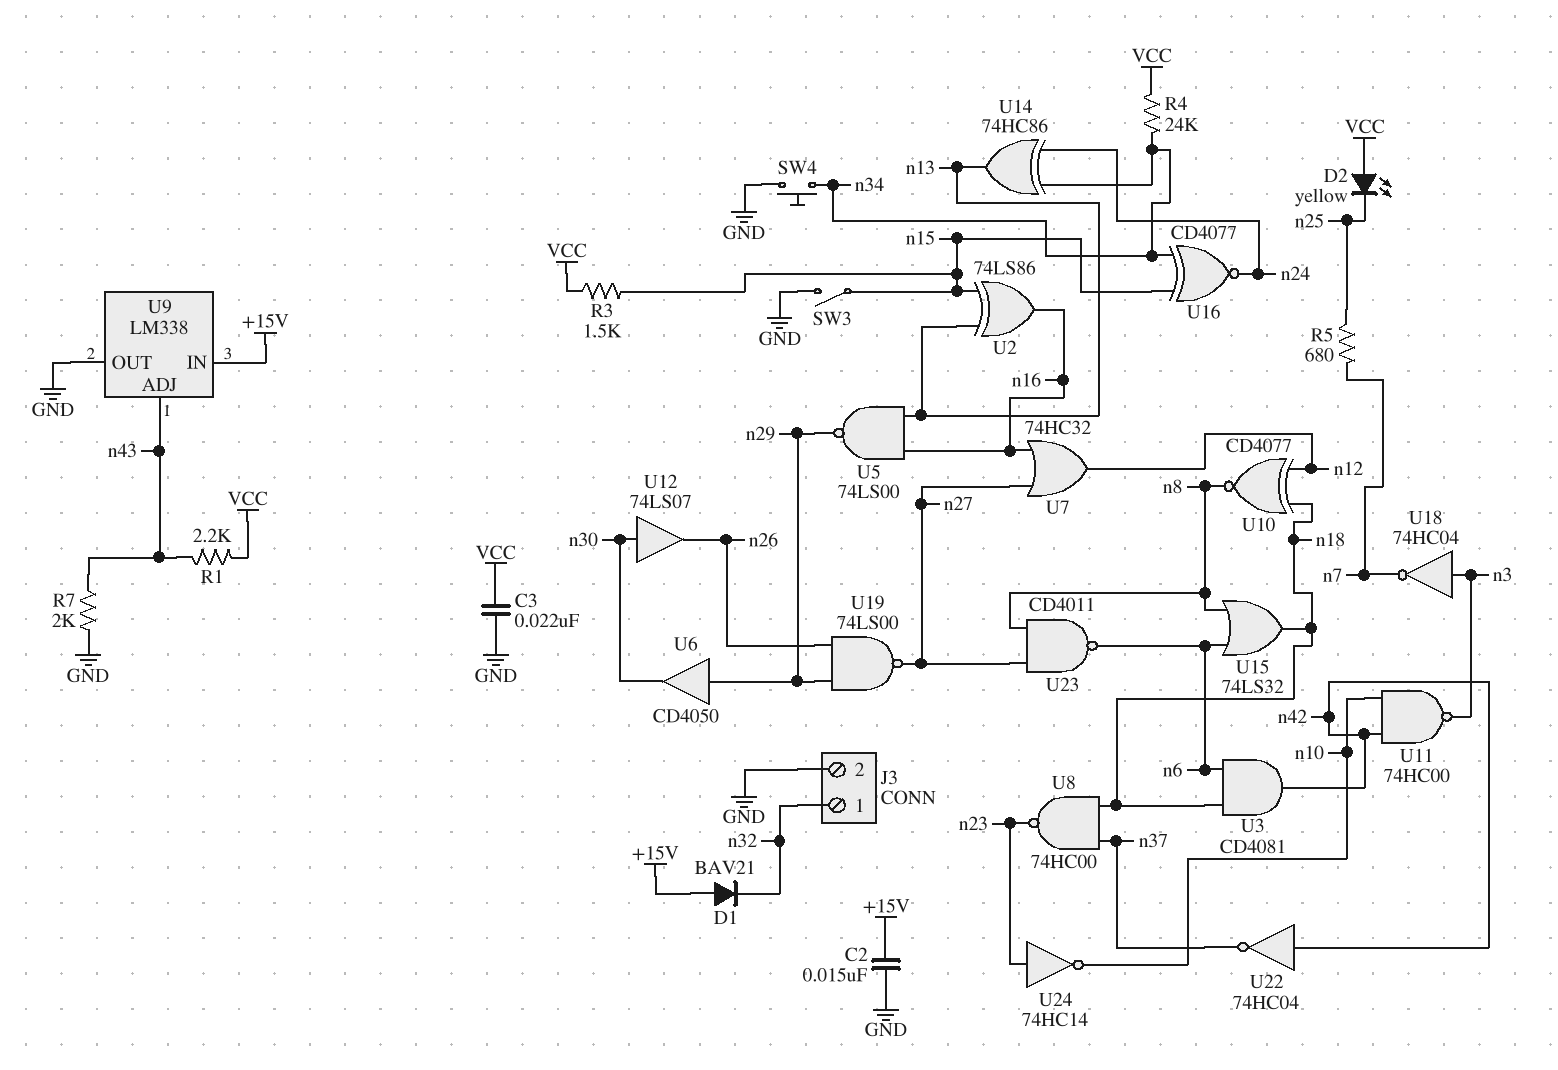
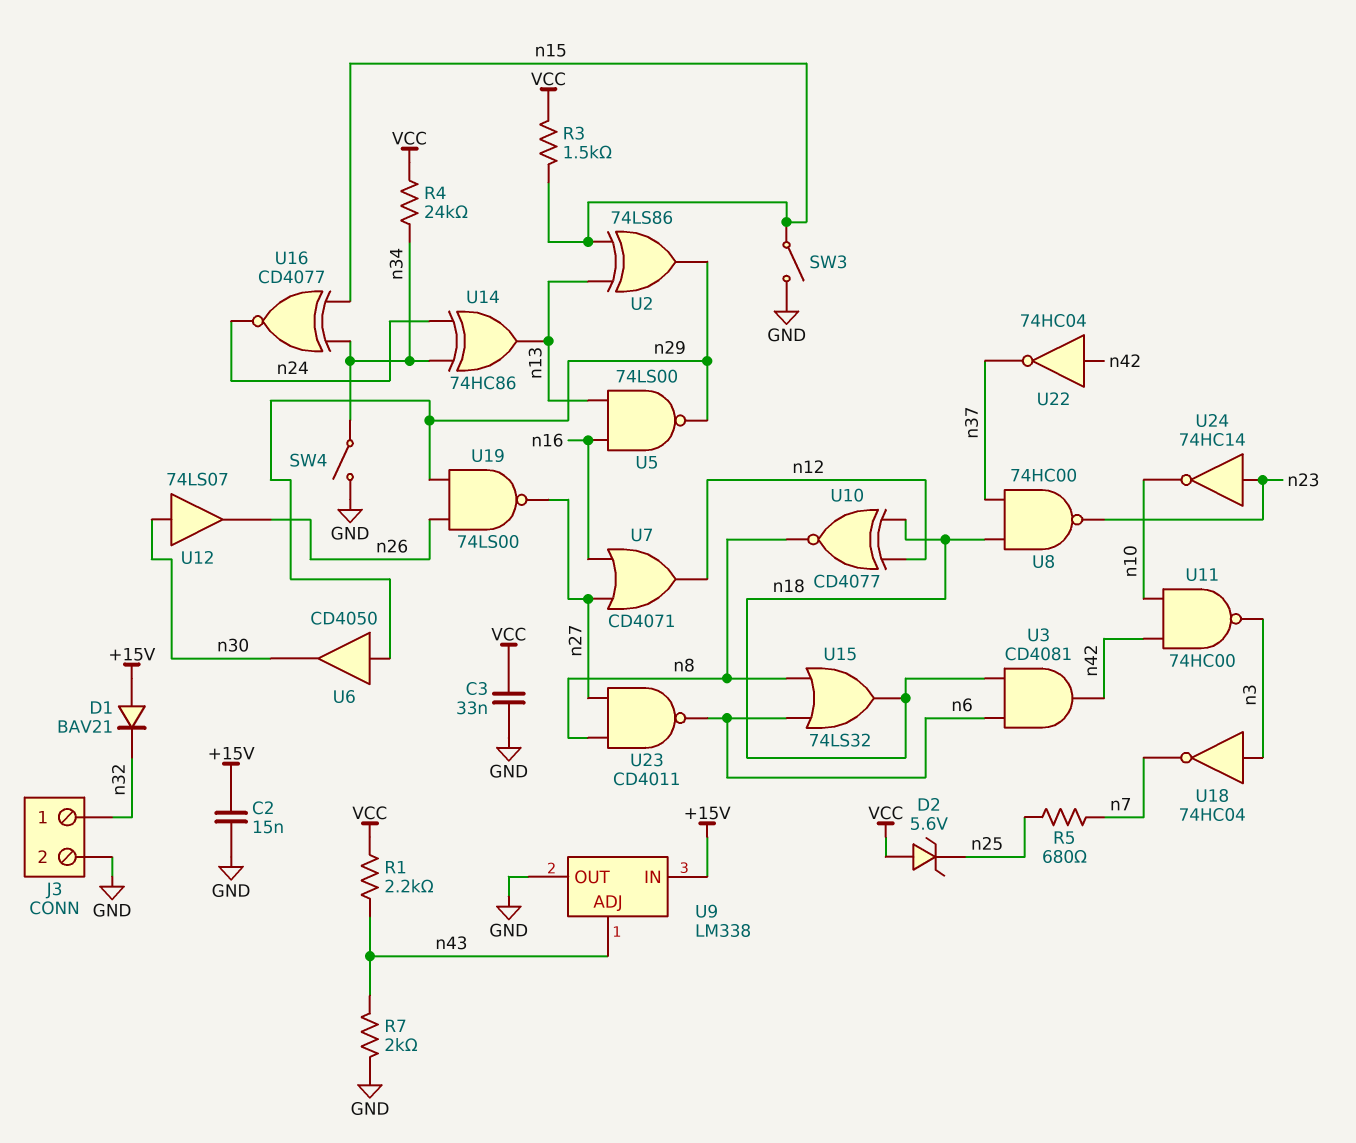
C3: 22nF (GND, VCC) -> 33nF (GND, VCC)
D2: LED yellow (A VCC, K n25) -> zener 5.6V (A VCC, K n25)
SW4: button (GND, n34) -> switch (GND, n34)
U2: XOR 74LS86 (in n13, in n15, out n16) -> XOR 74LS86 (in n13, in n15, out n29)
U7: OR 74HC32 (in n16, in n27, out n12) -> OR CD4071 (in n16, in n27, out n12)

